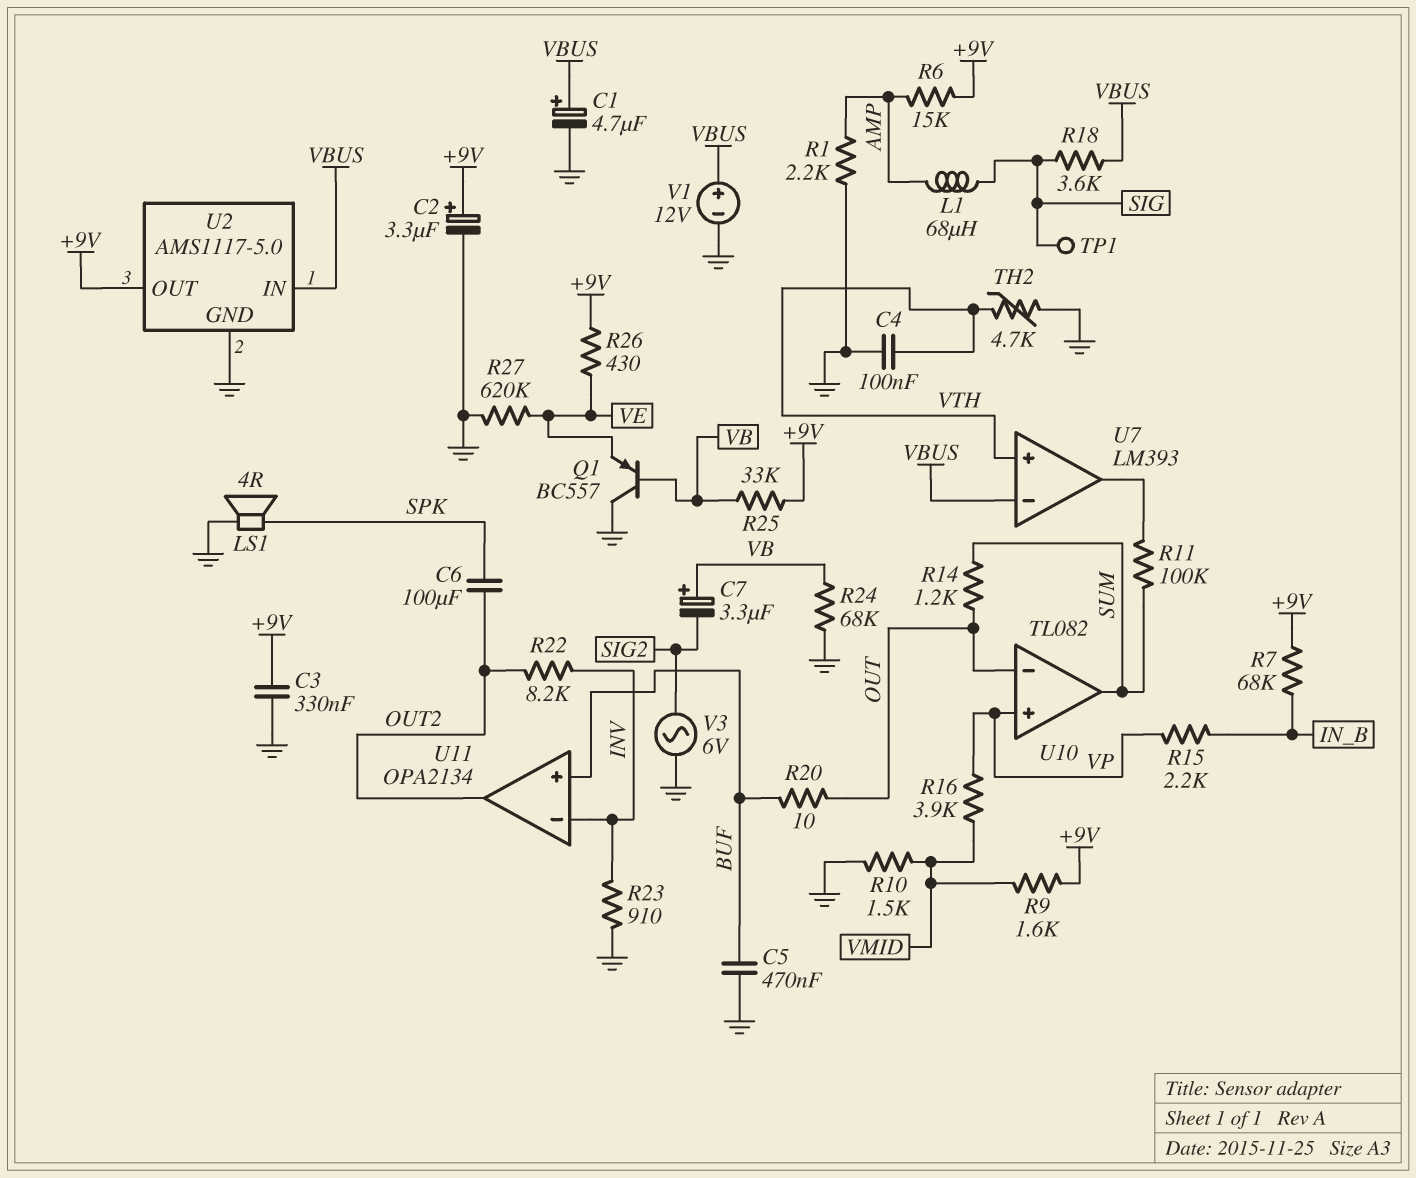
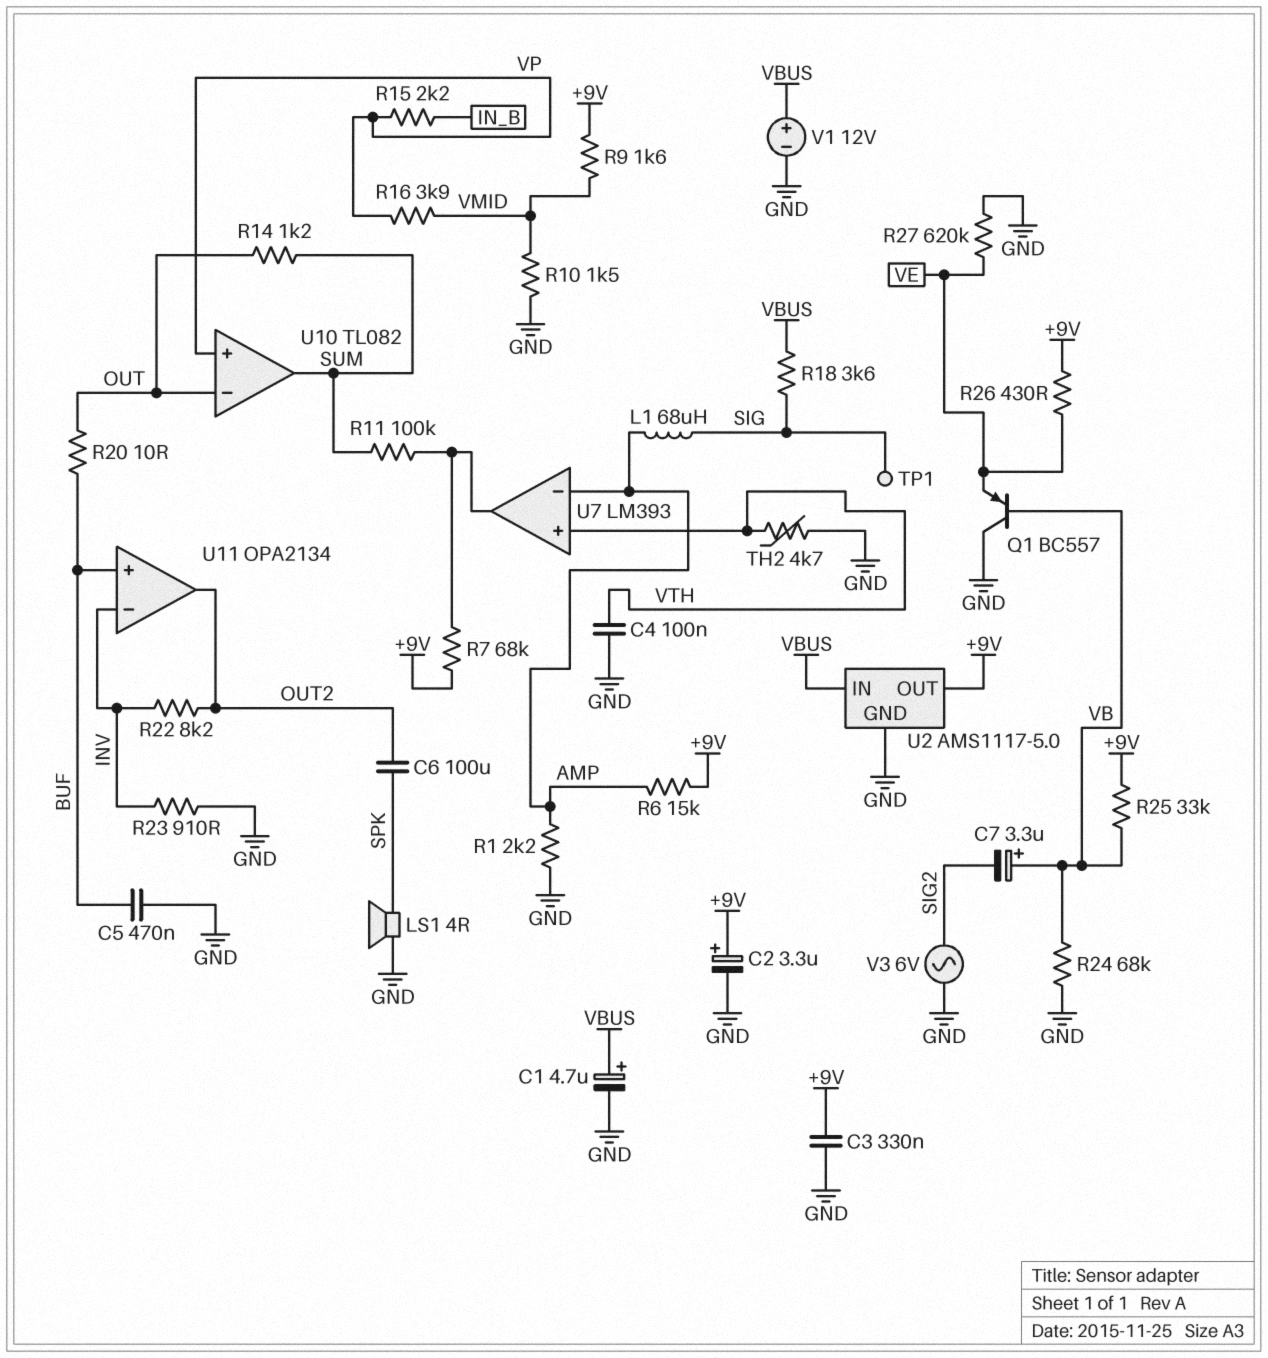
R7: 68k (+9V, IN_B) -> 68k (+9V, U7/out)
U7 pin in-: VBUS -> AMP

